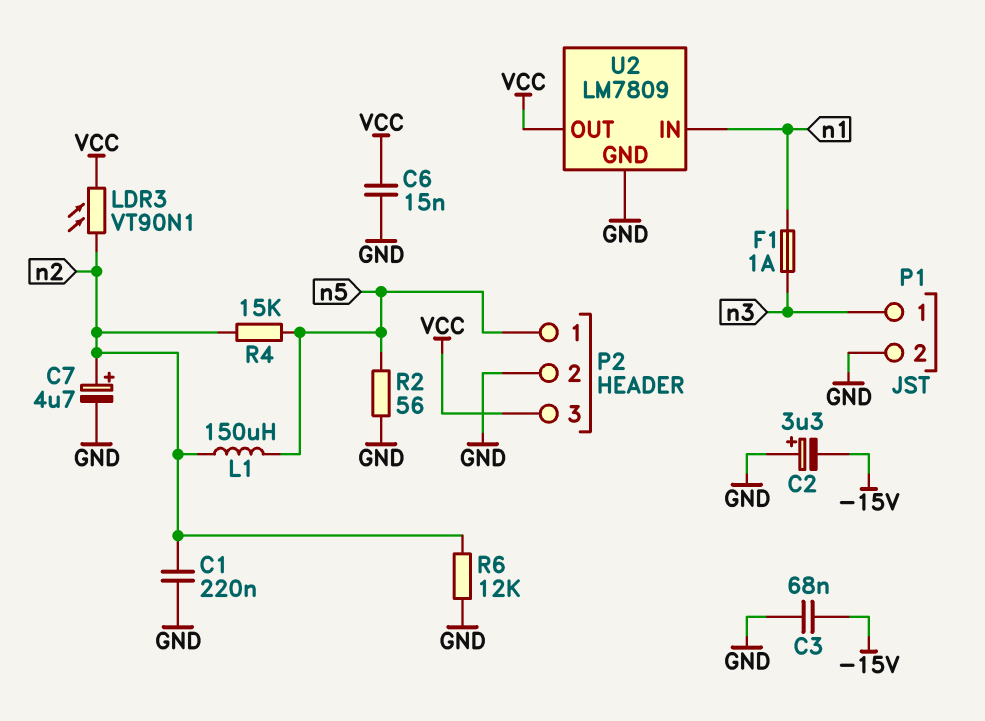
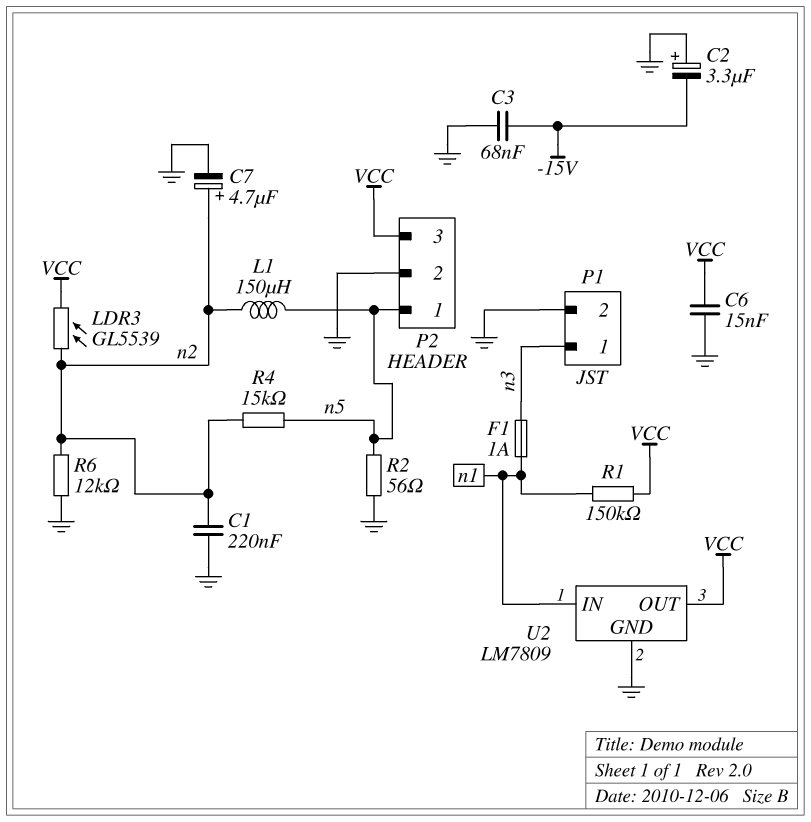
LDR3: VT90N1 (VCC, n2) -> GL5539 (VCC, n2)
R1: none -> 150k (VCC, n1)

